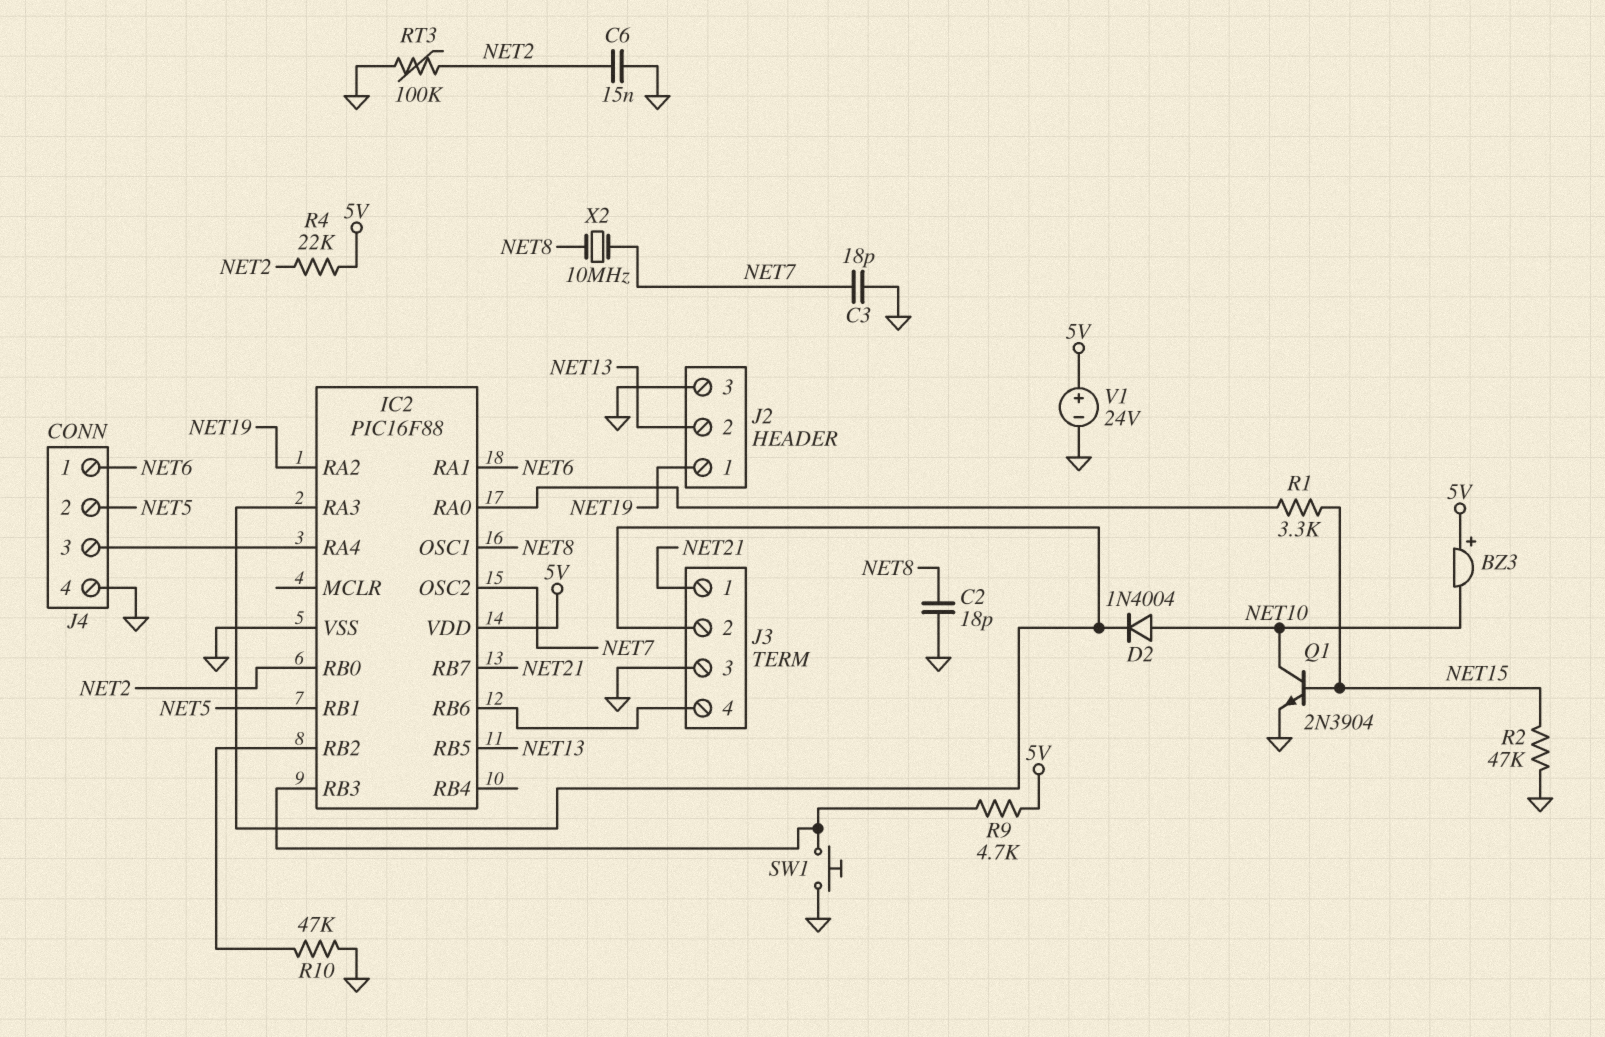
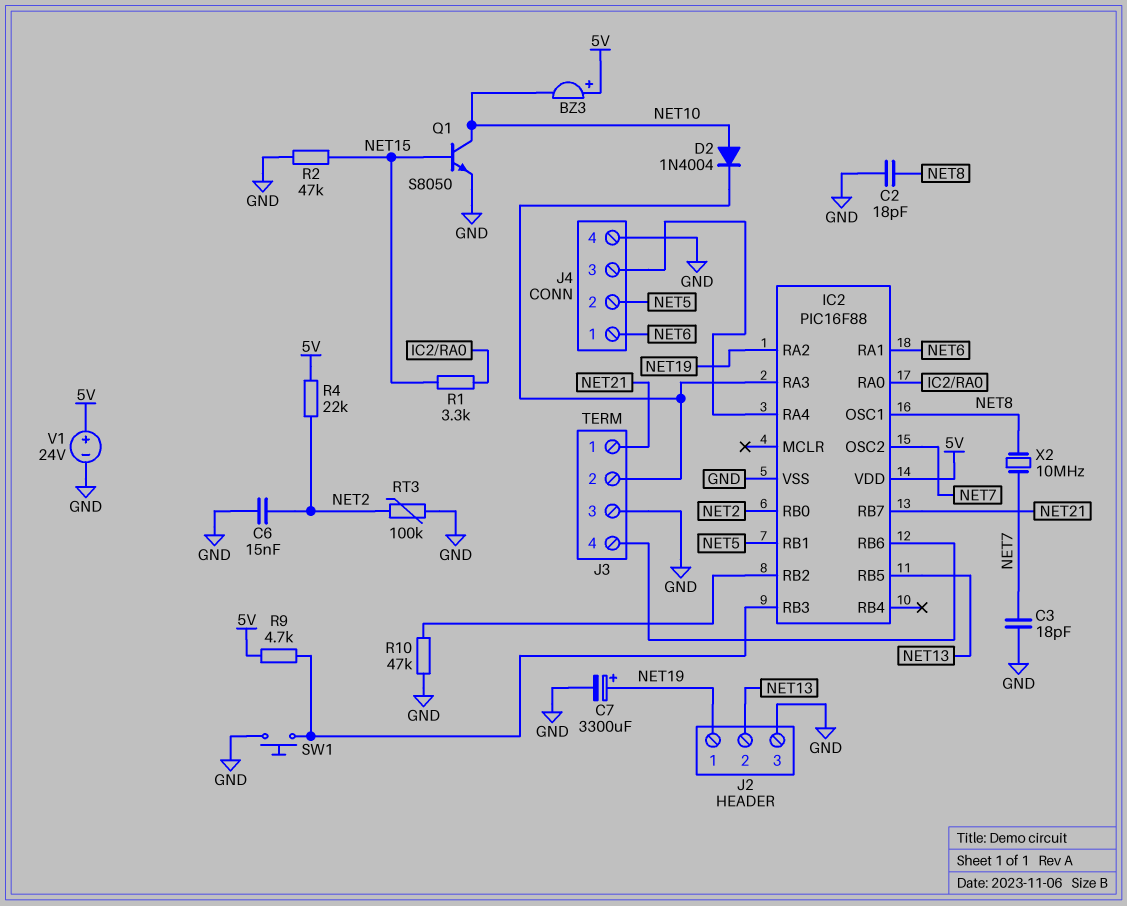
C7: none -> 3300uF (plus NET19, minus GND)
Q1: NPN 2N3904 (B NET15, C NET10, E GND) -> NPN S8050 (B NET15, C NET10, E GND)

